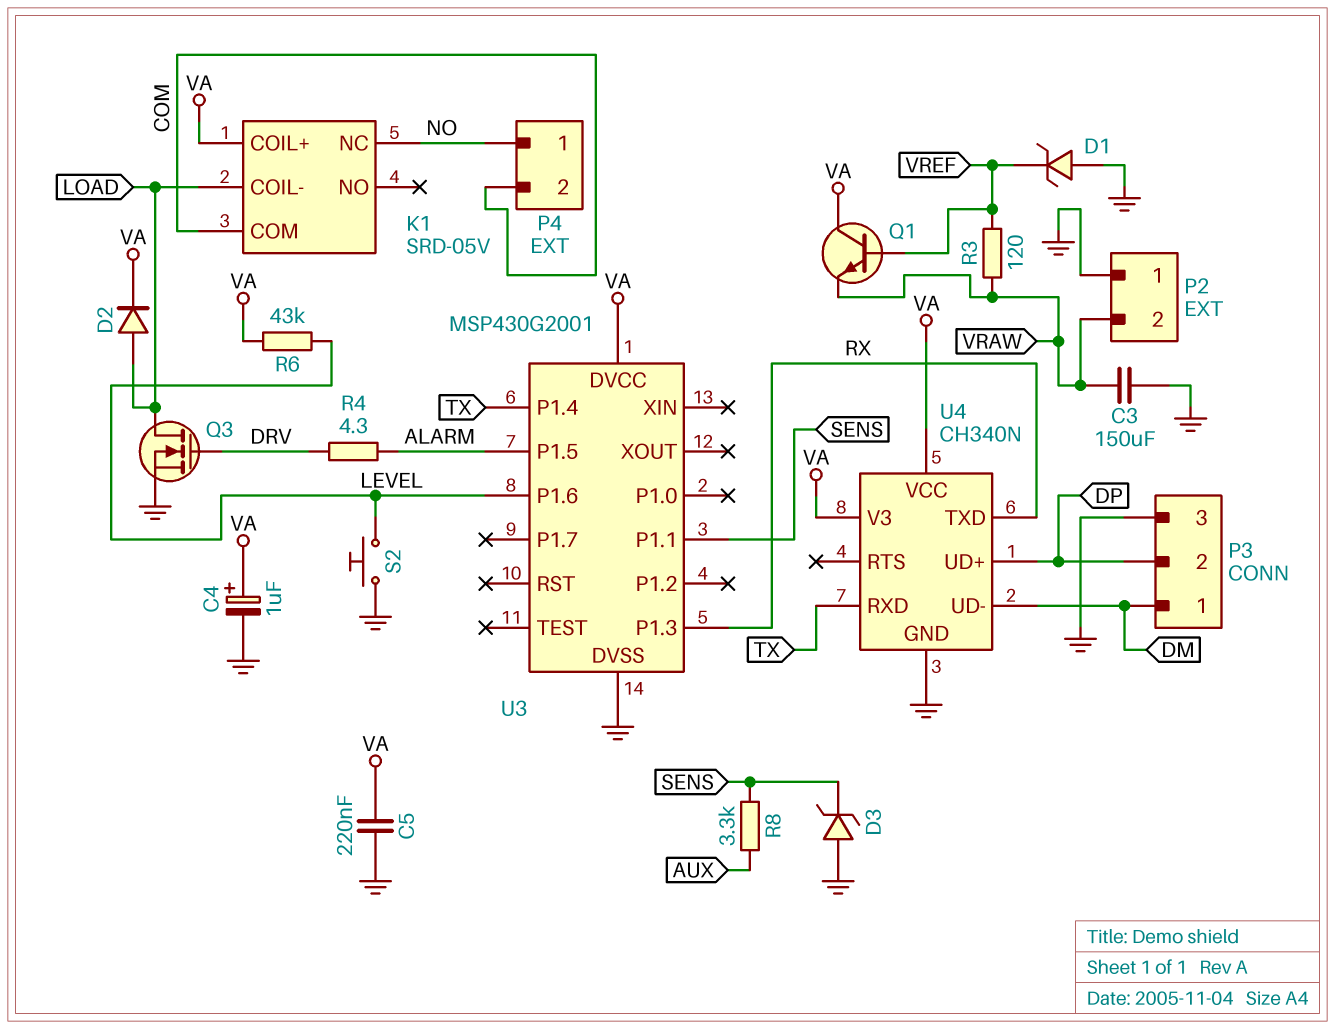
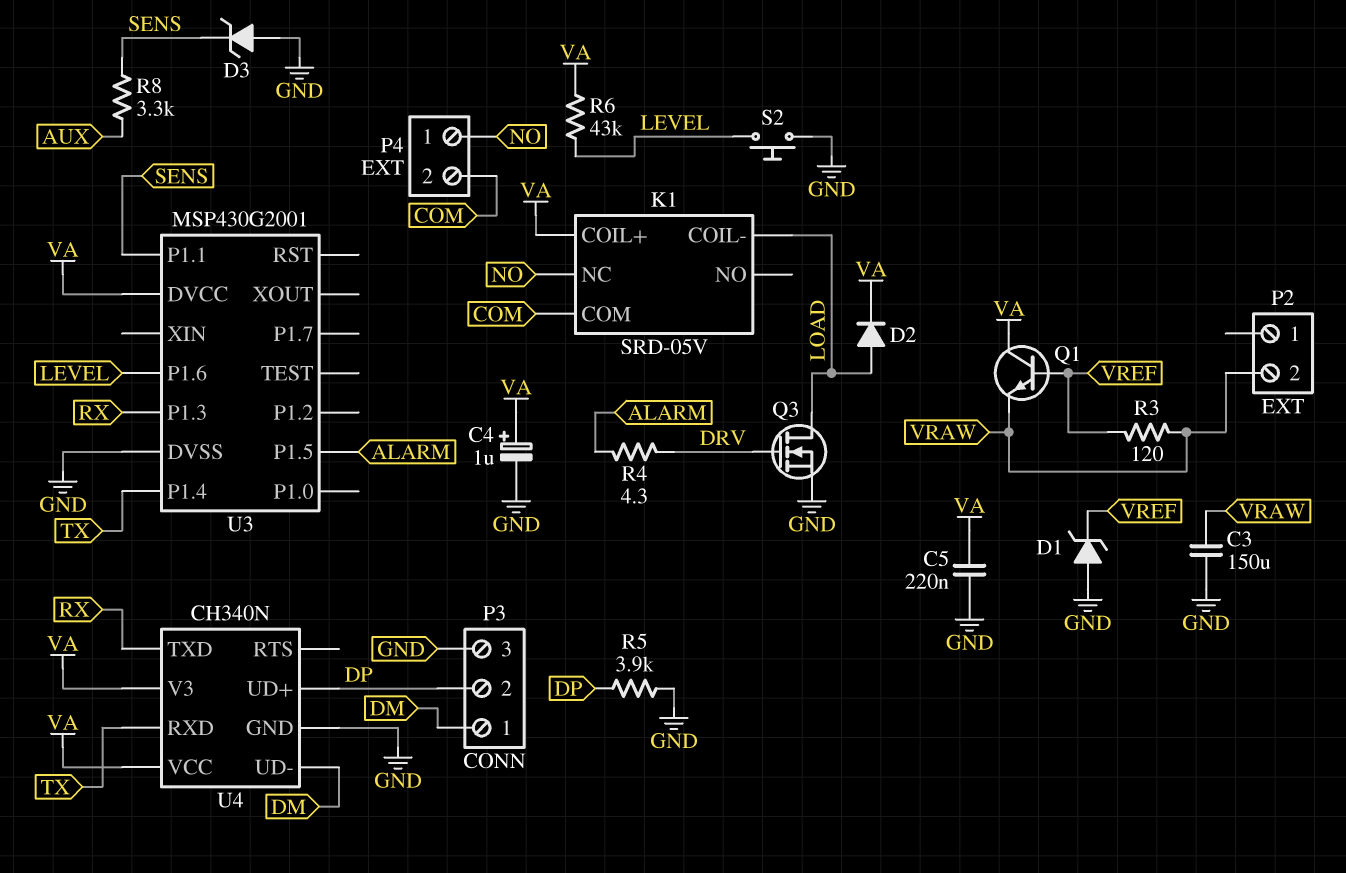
P2 pin 1: GND -> none
R5: none -> 3.9k (DP, GND)

